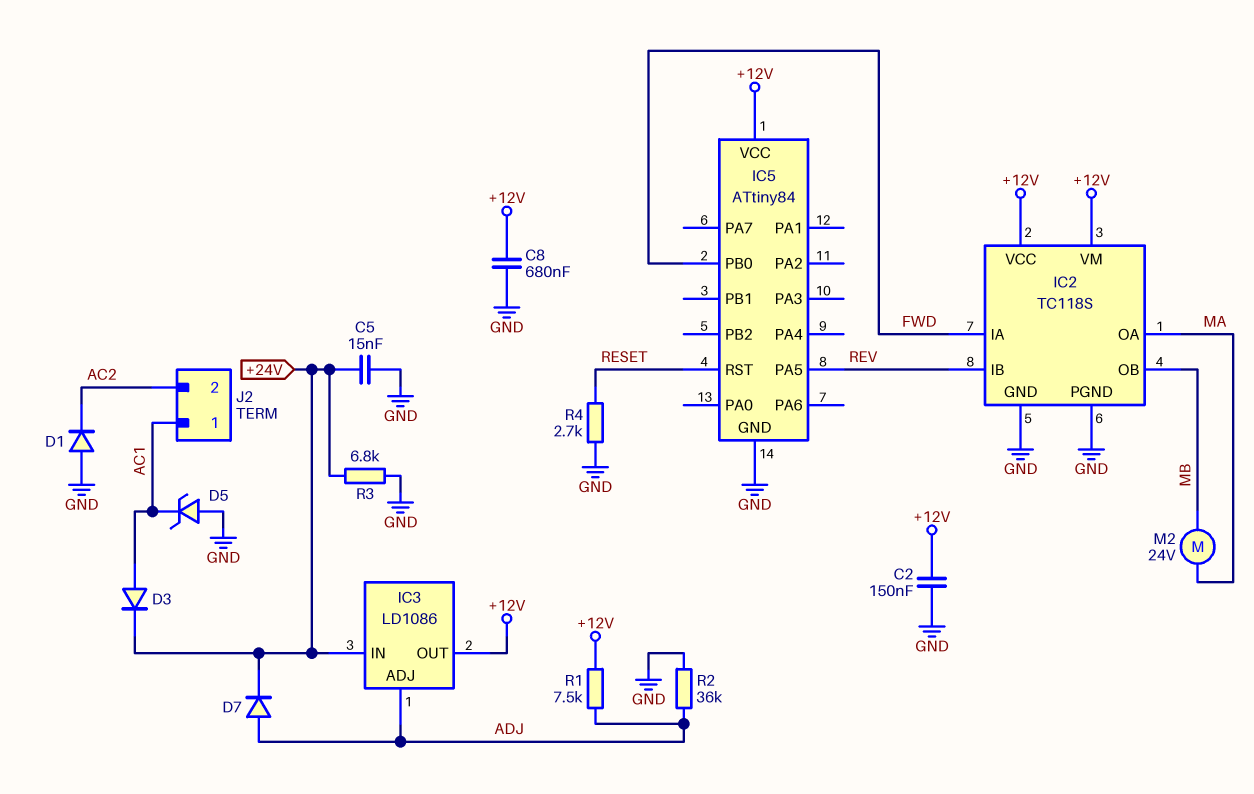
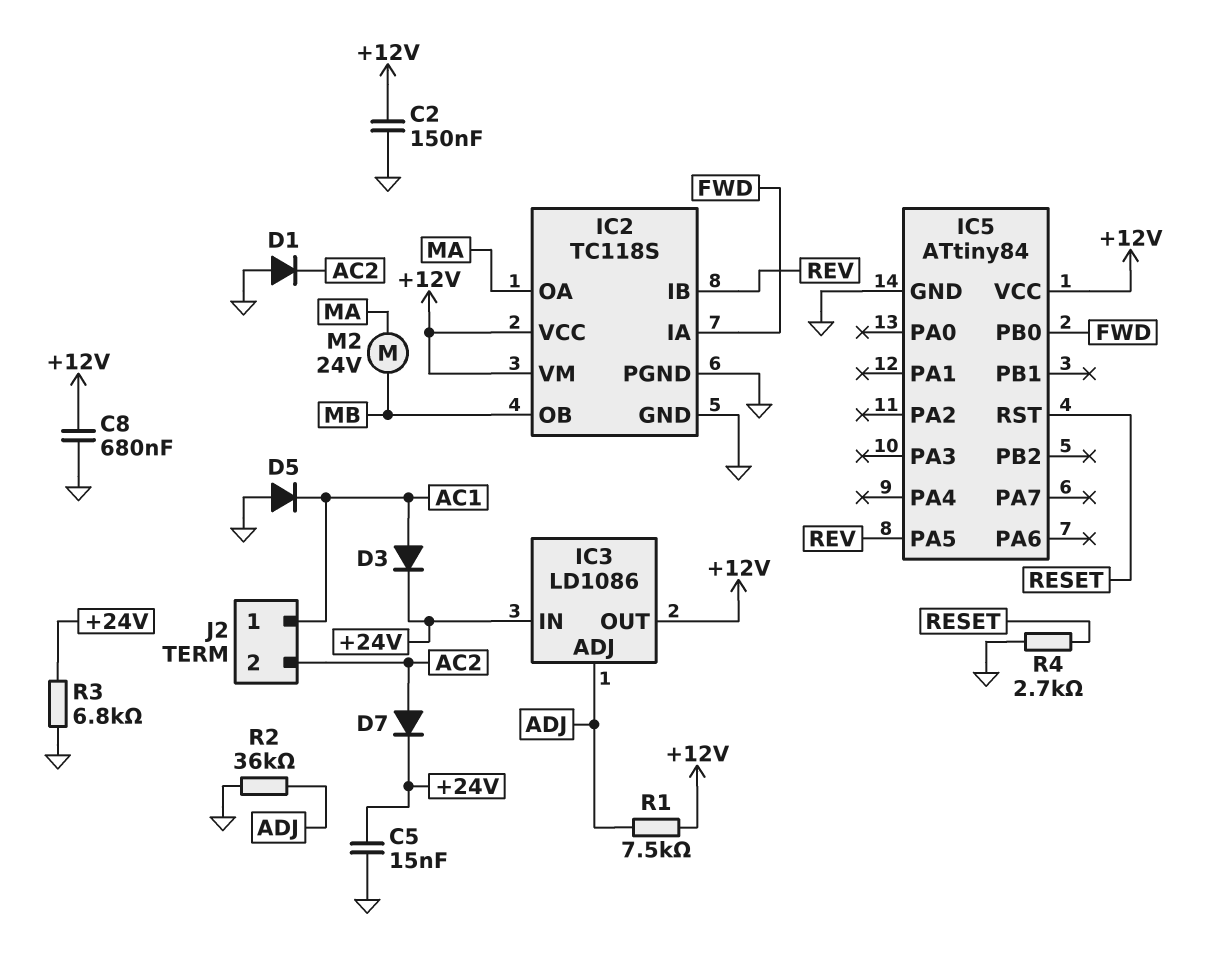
D5: zener (A GND, K AC1) -> diode (A GND, K AC1)
D7: diode (A ADJ, K +24V) -> diode (A AC2, K +24V)

